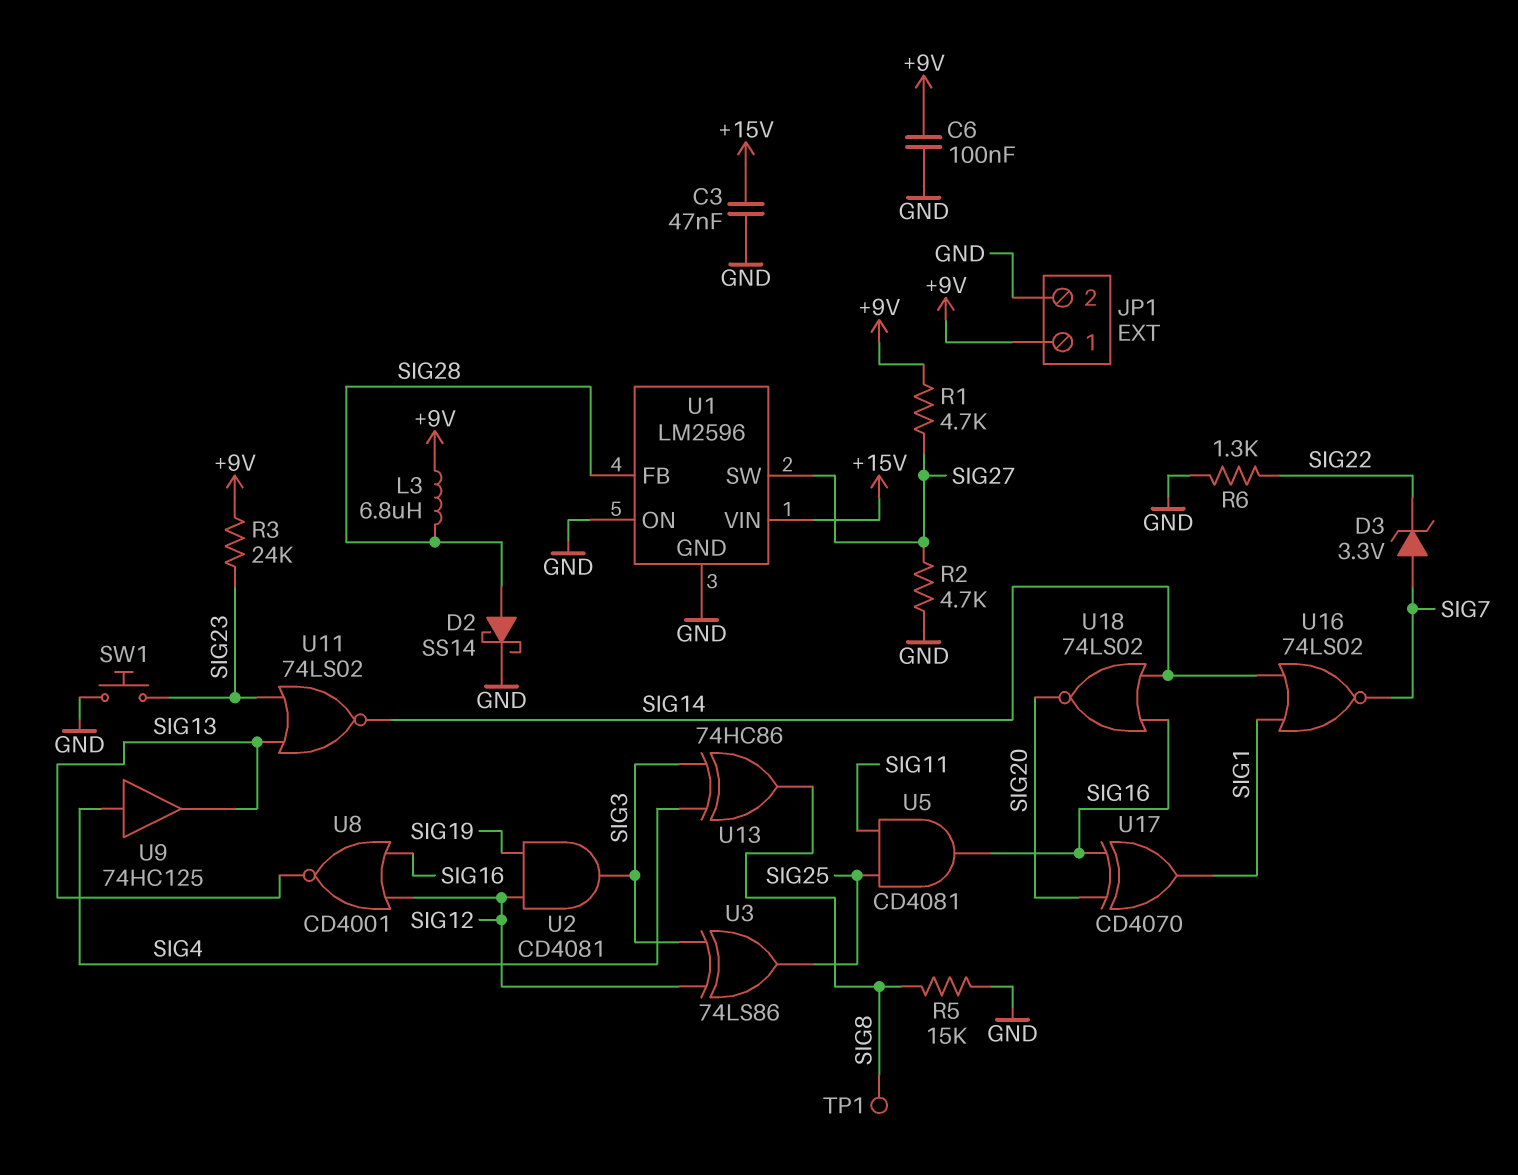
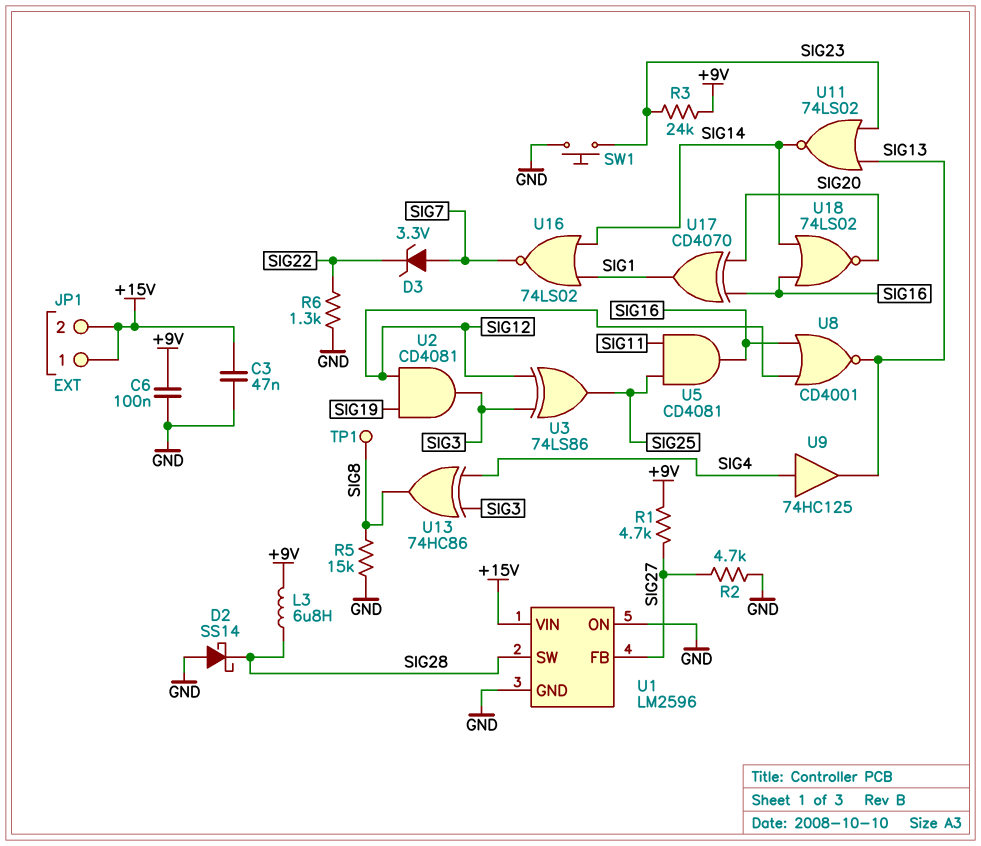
D2: schottky SS14 (A SIG28, K GND) -> schottky SS14 (A GND, K SIG28)
JP1 pin 1: +9V -> +15V
JP1 pin 2: GND -> +15V
U1 pin FB: SIG28 -> SIG27
U1 pin SW: SIG27 -> SIG28

